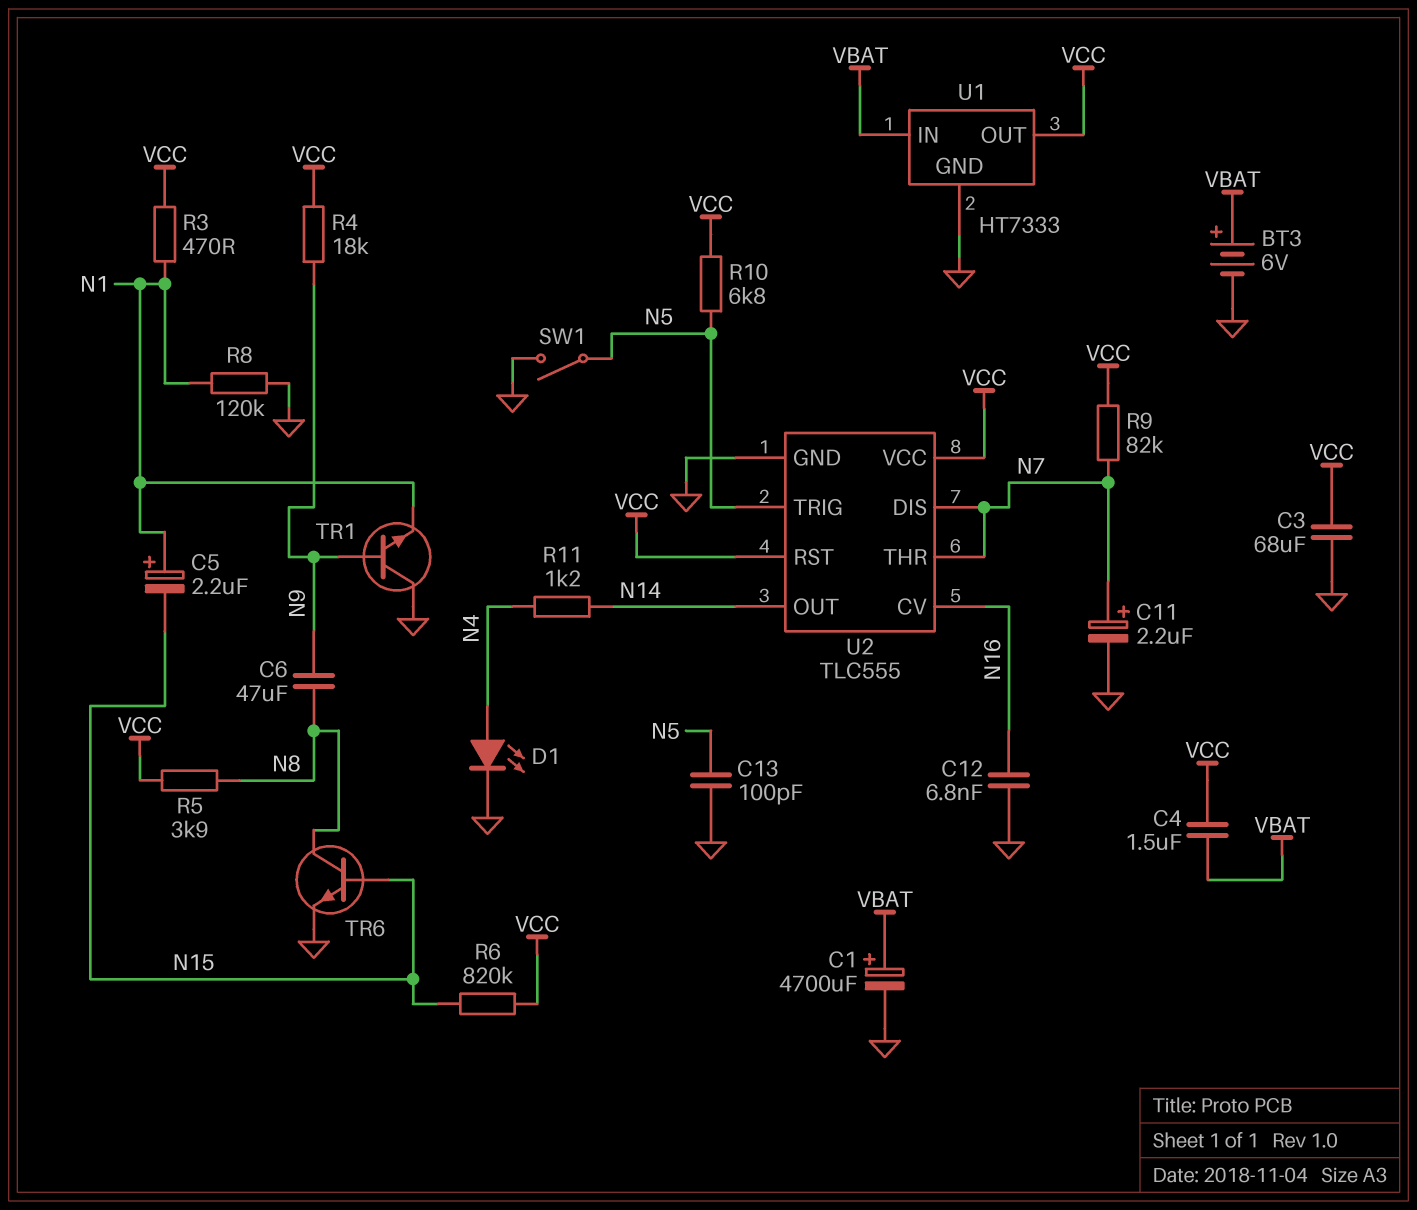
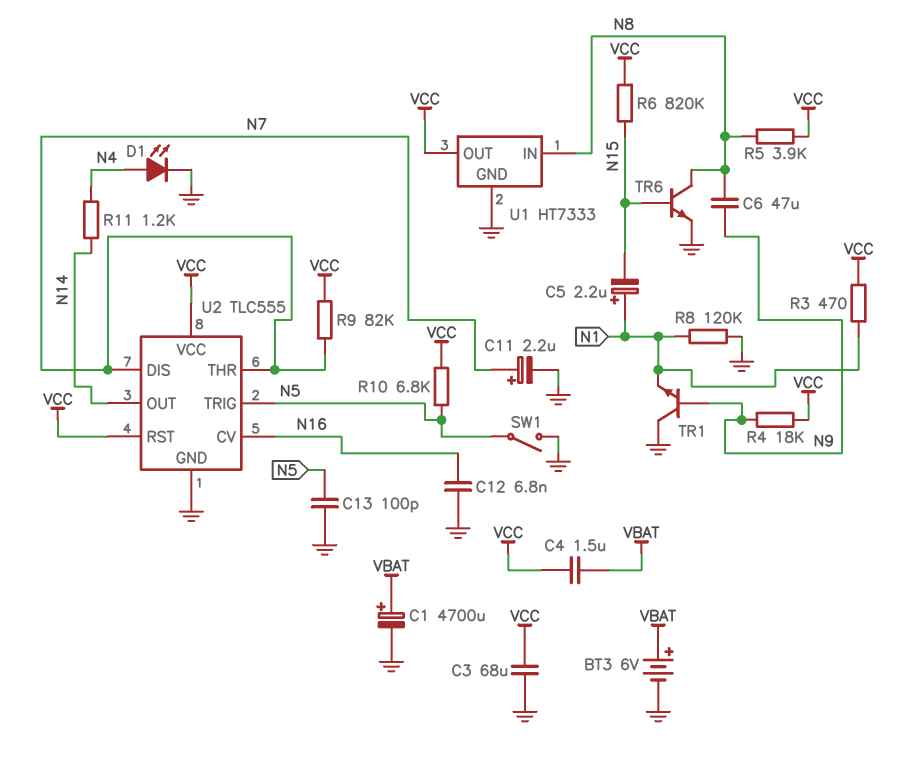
U1 pin IN: VBAT -> N8

